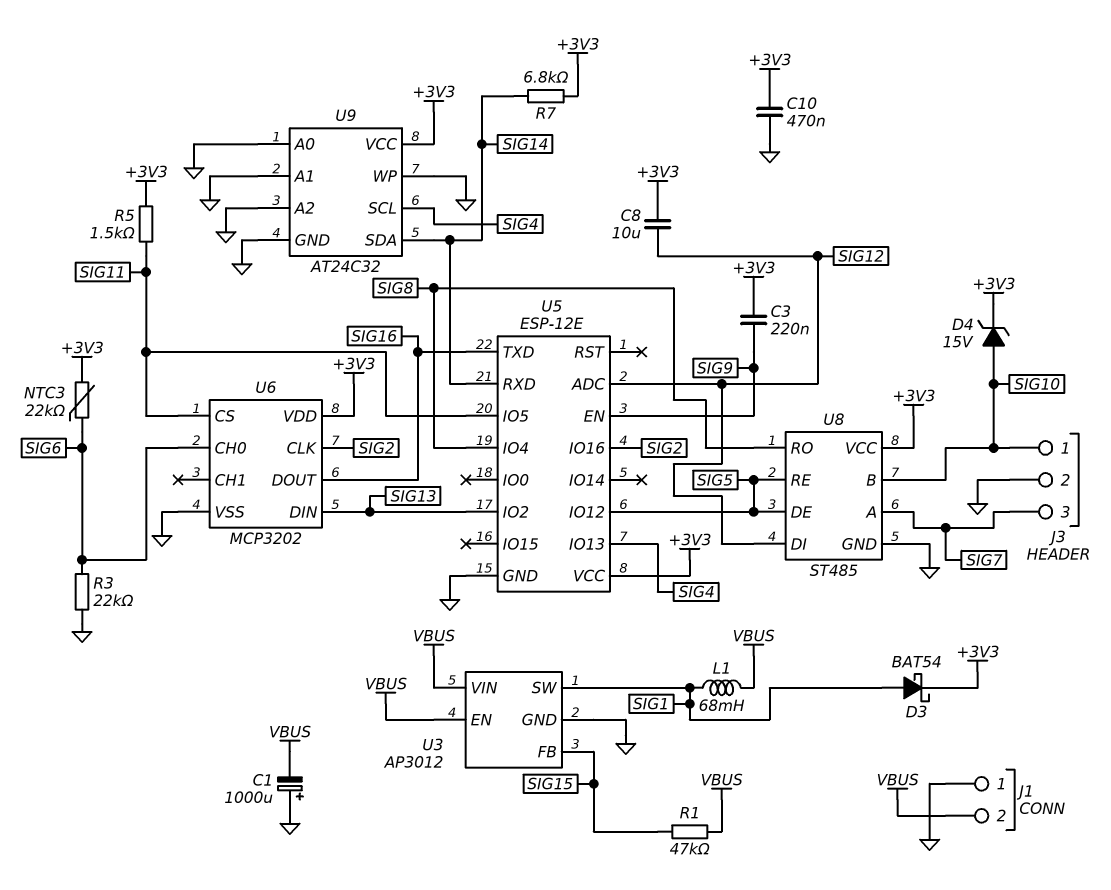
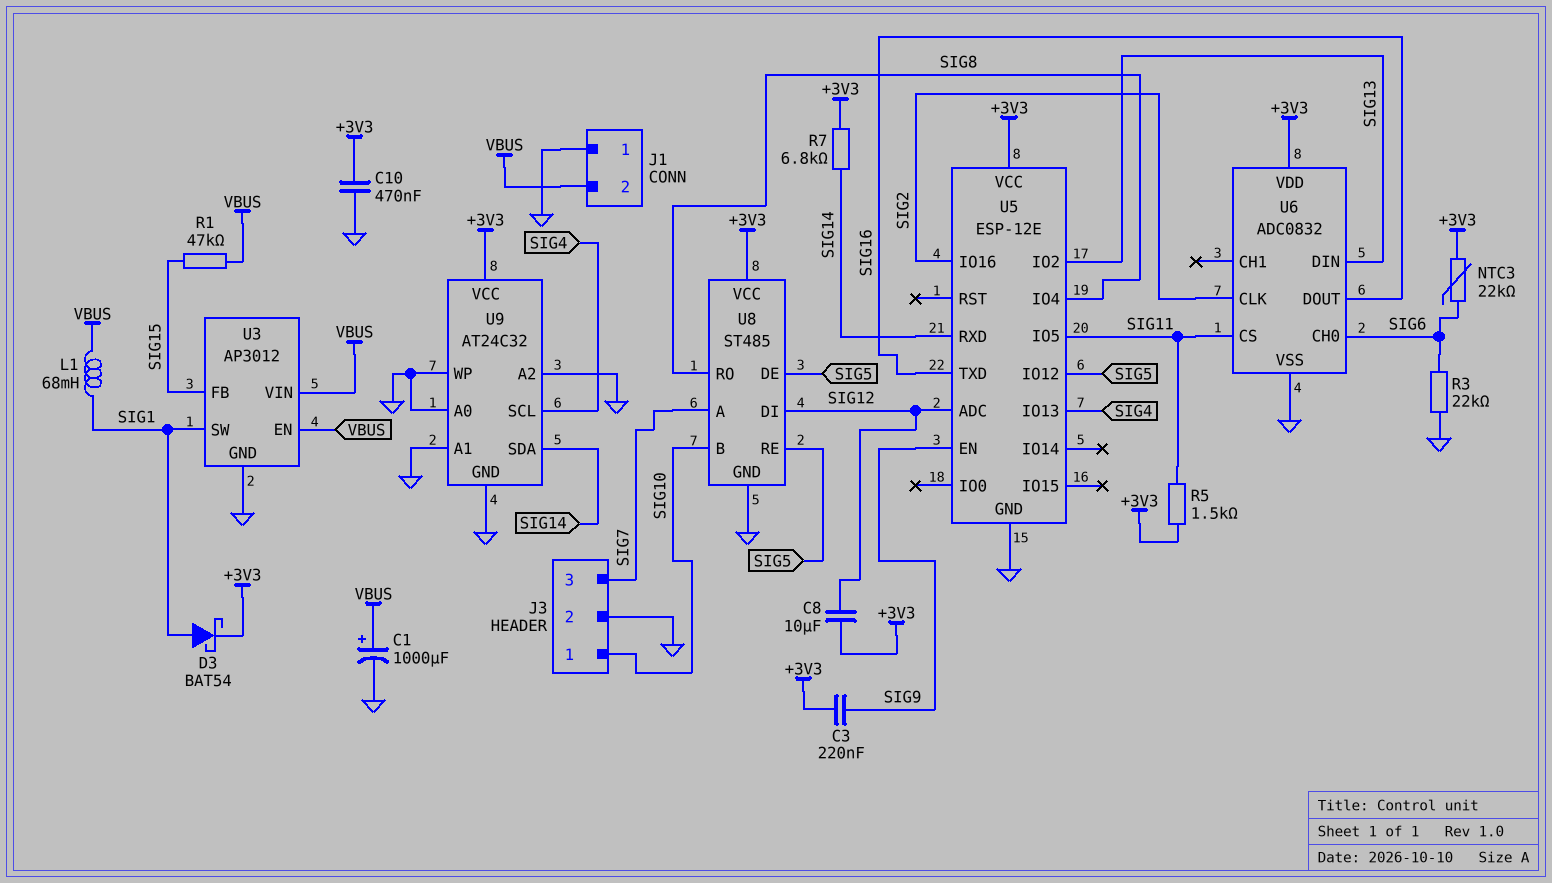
C1: 1000uF (plus GND, minus VBUS) -> 1000uF (plus VBUS, minus GND)
D4: zener 15V (A SIG10, K +3V3) -> none
U6: MCP3202 -> ADC0832

